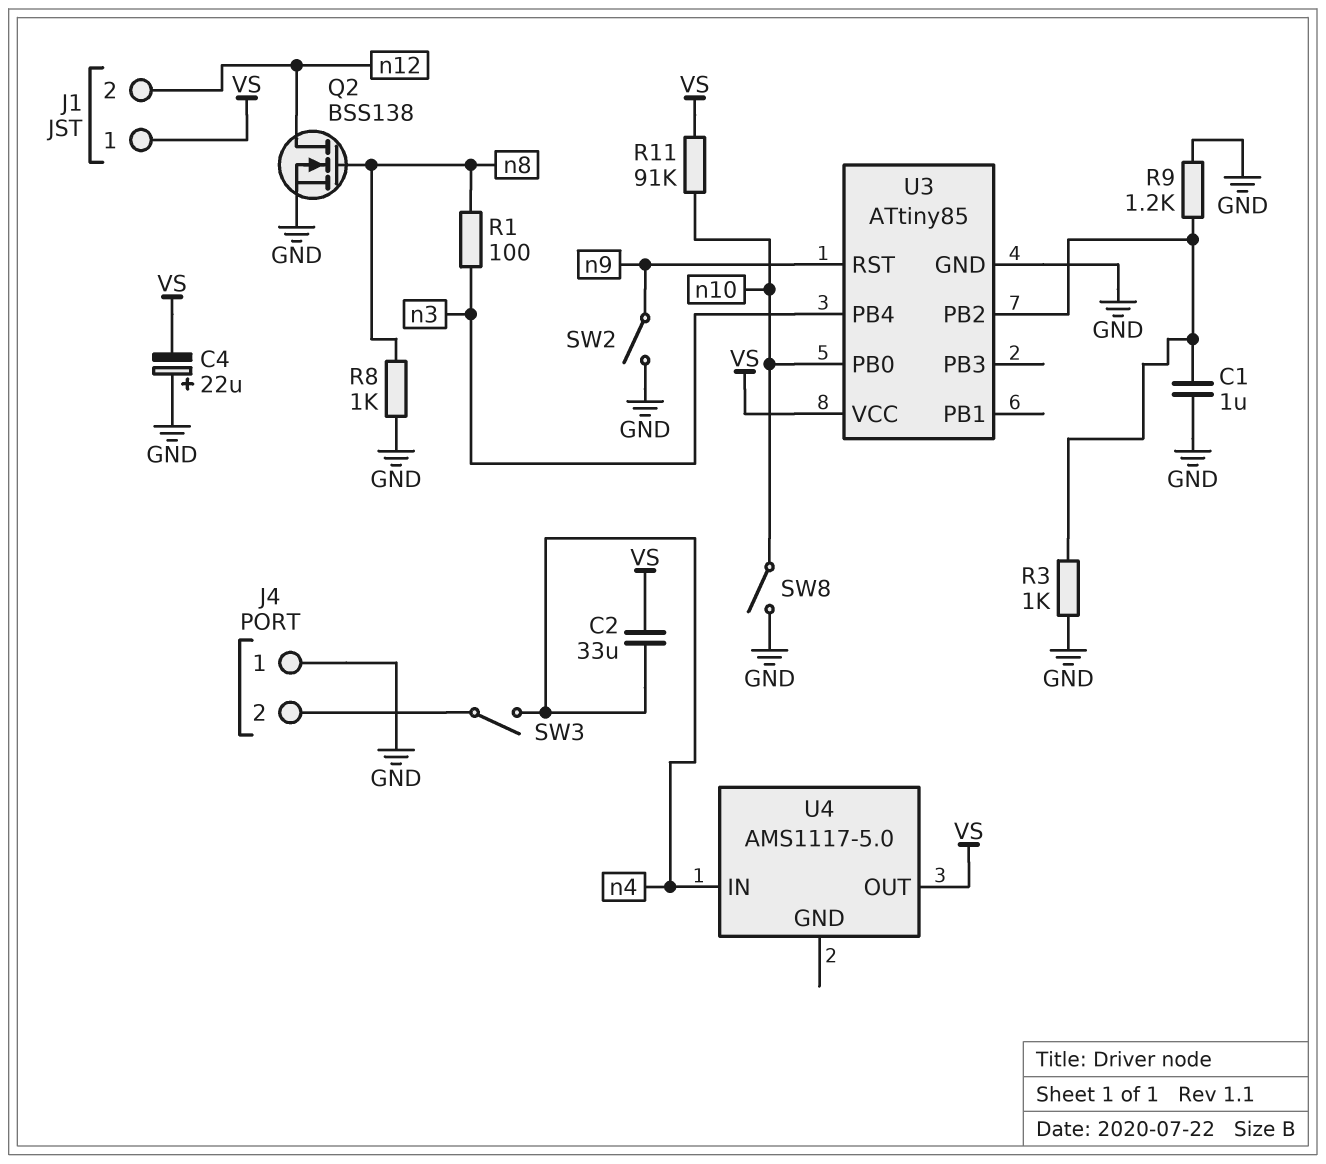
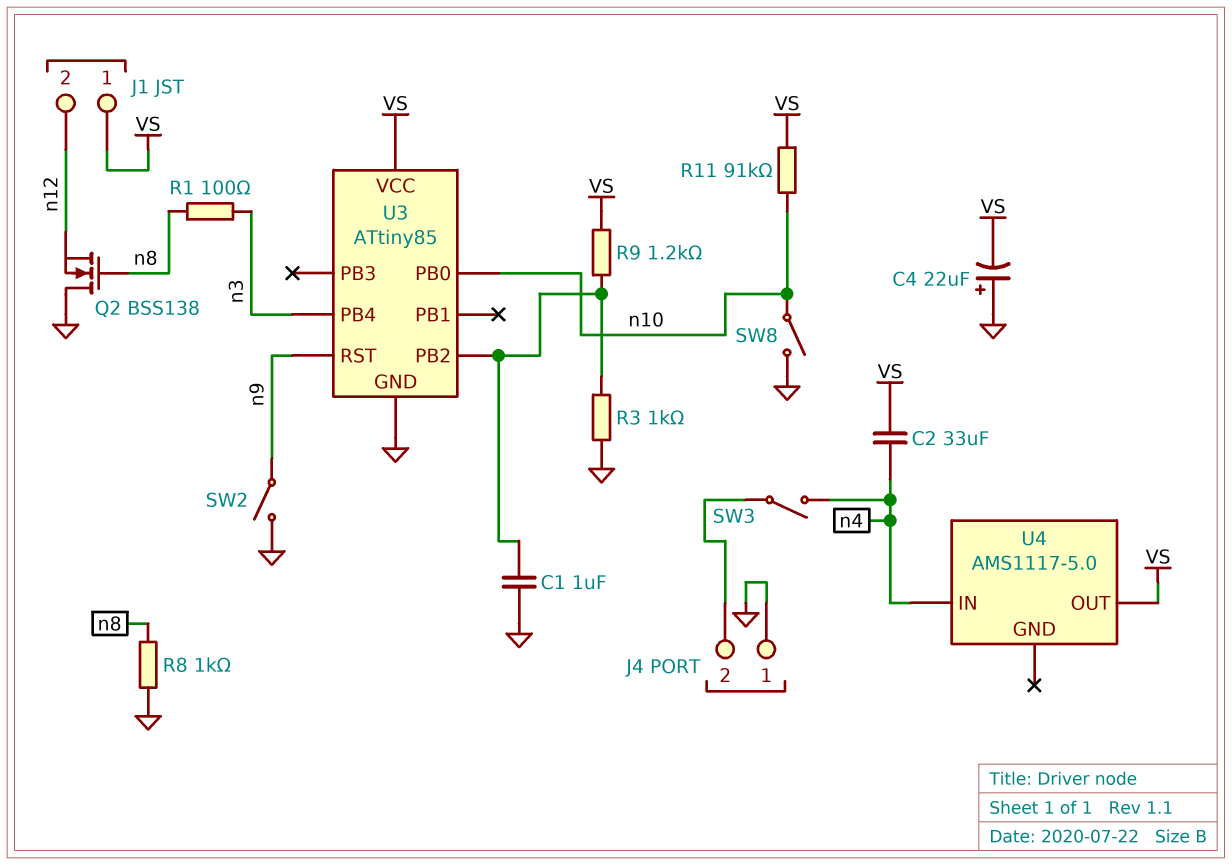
Q2: NMOS BSS138 (G n8, D n12, S GND) -> NMOS BSS138 (G n8, D GND, S n12)
R9: 1.2k (GND, U3/PB2) -> 1.2k (U3/PB2, VS)

